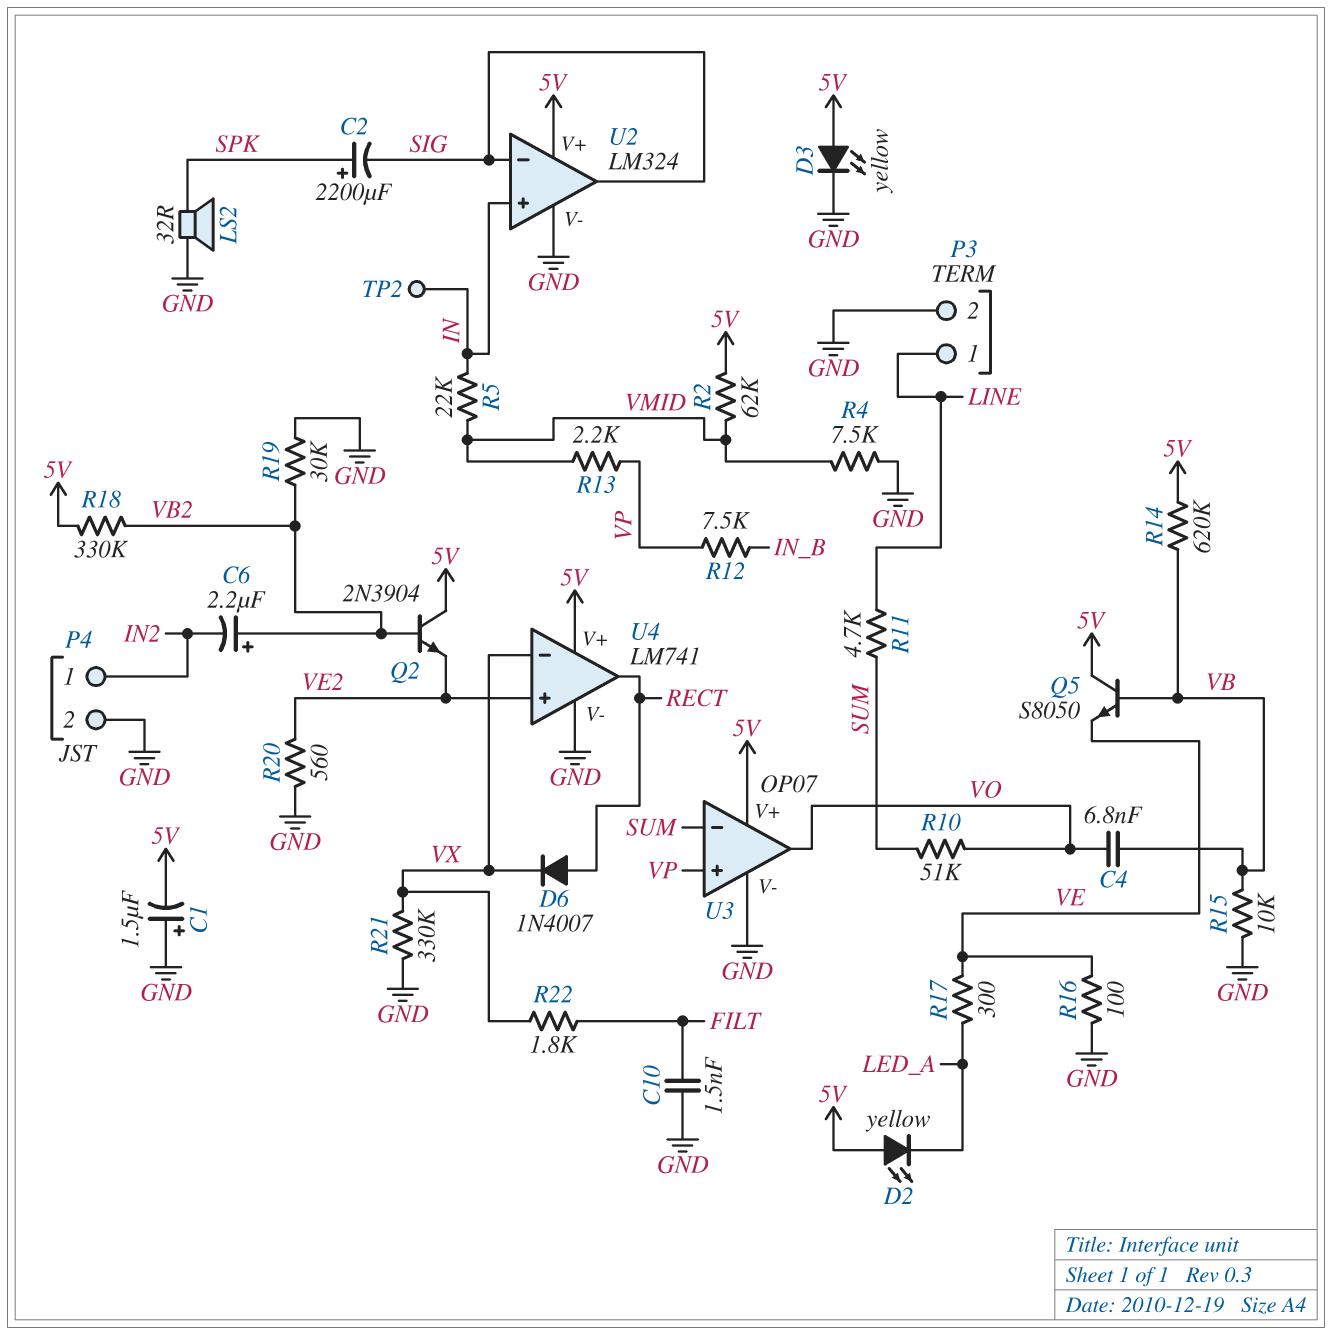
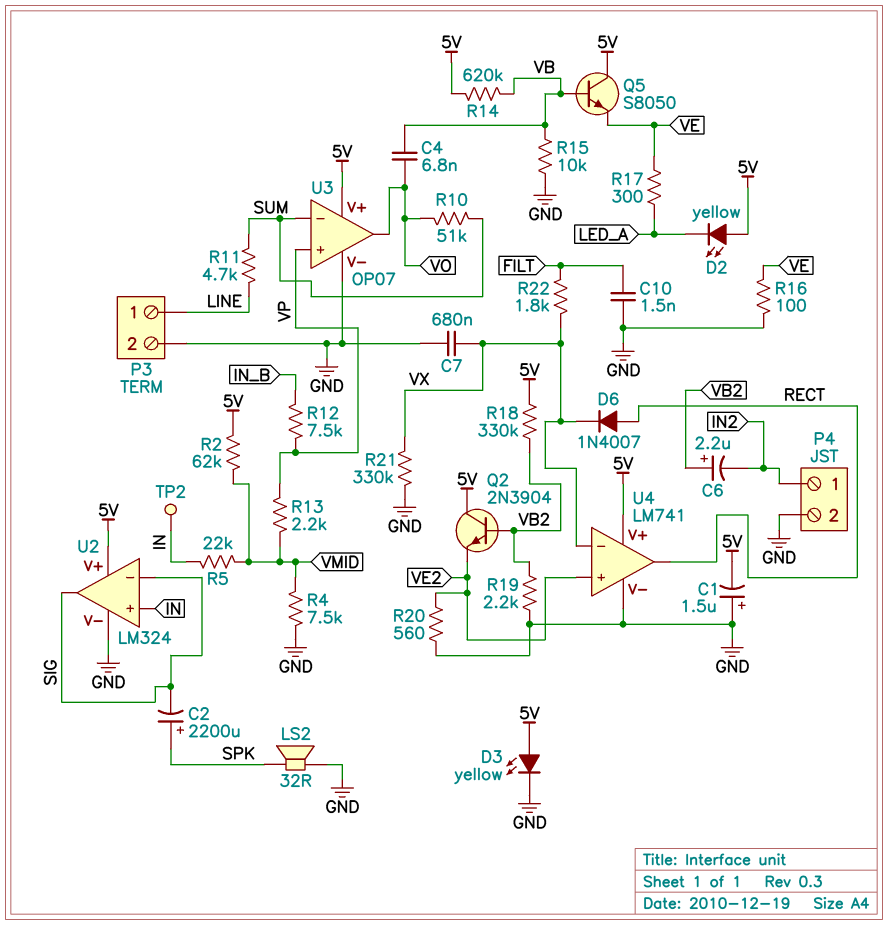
C7: none -> 680nF (GND, VX)
R19: 30k (GND, VB2) -> 2.2k (GND, VB2)

